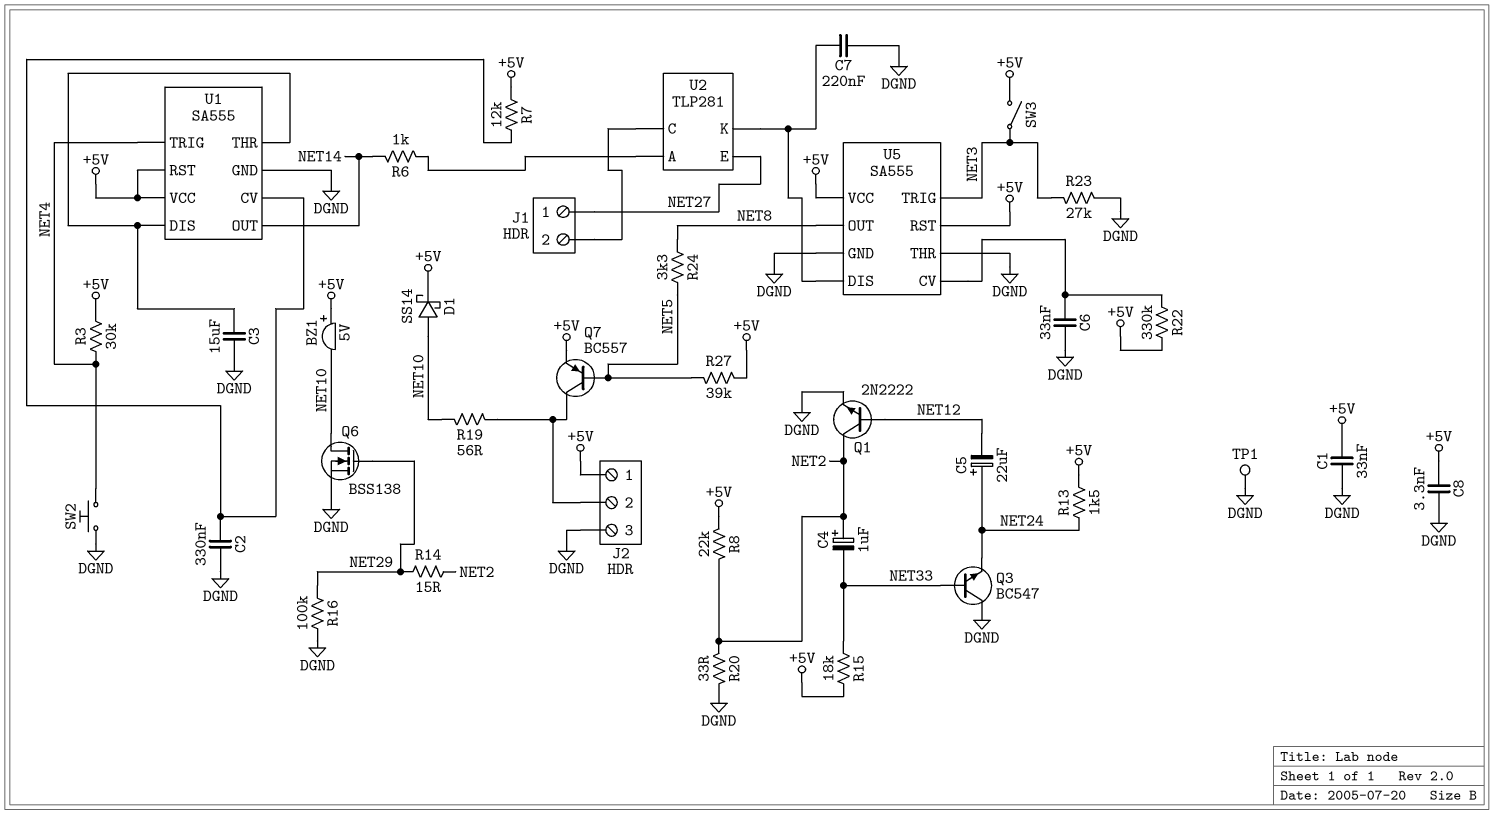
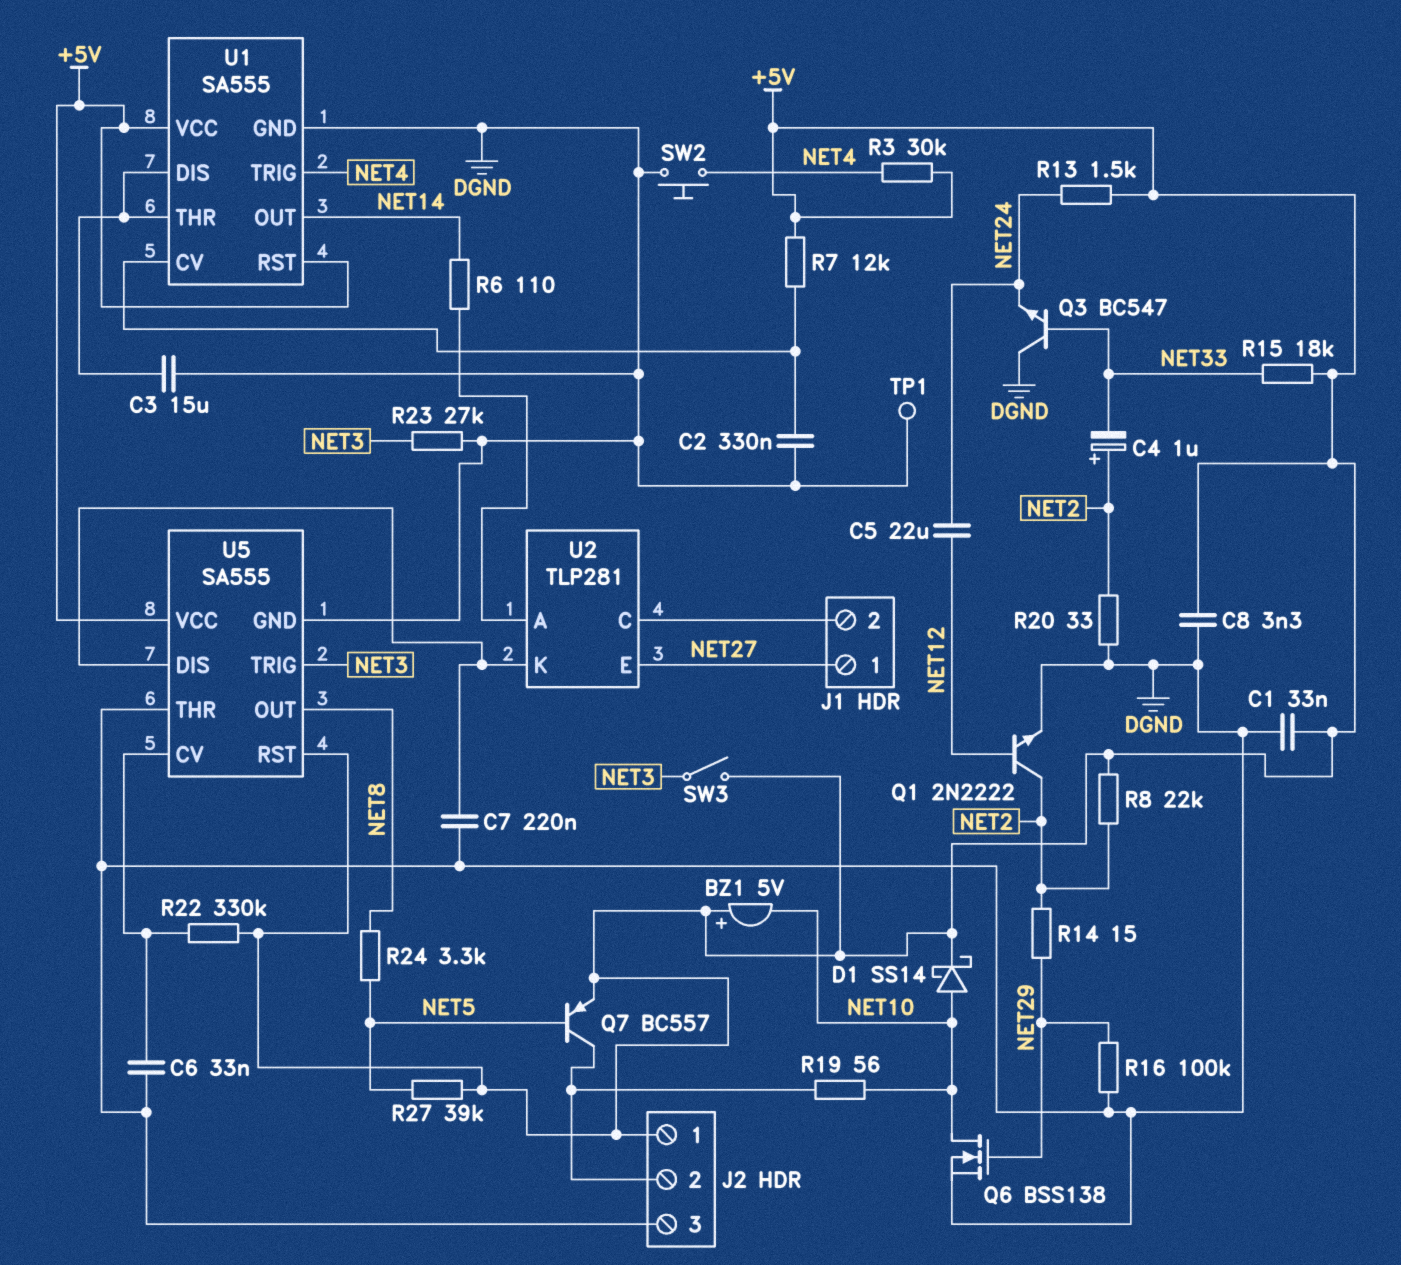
C5: 22uF (plus NET24, minus NET12) -> 22uF (NET12, NET24)
R6: 1k (NET14, U2/A) -> 110 (NET14, U2/A)

